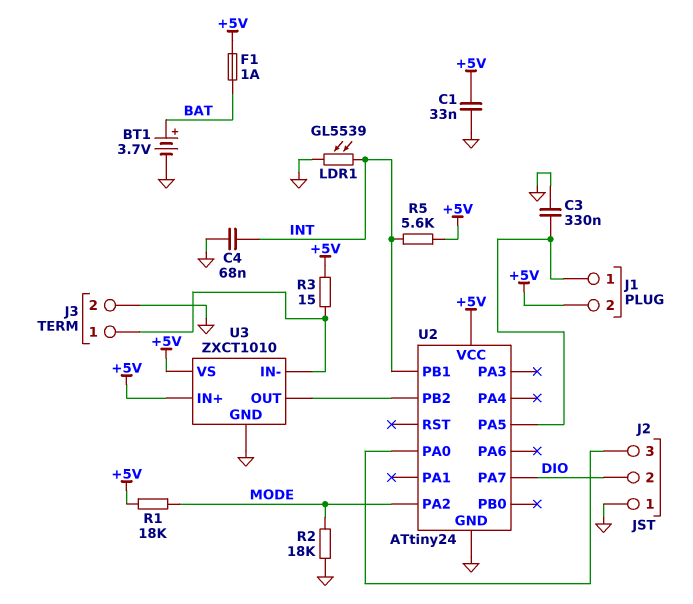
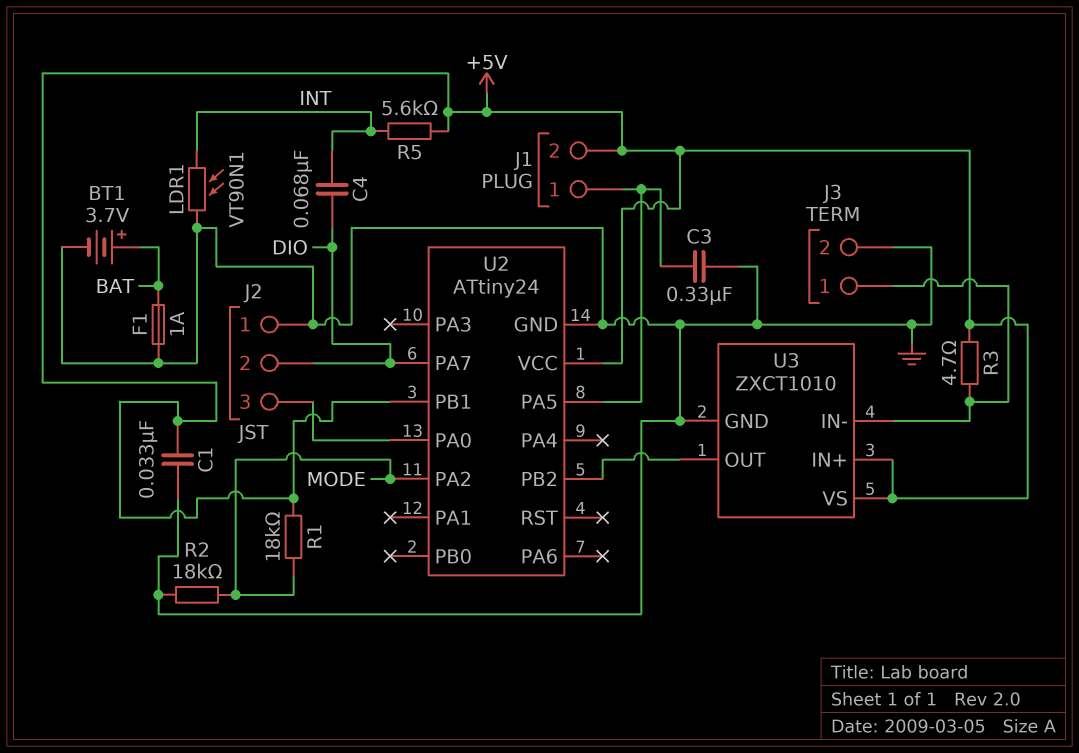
C4: 68nF (GND, INT) -> 68nF (DIO, INT)
F1: 1A (+5V, BAT) -> 1A (BAT, GND)
LDR1: GL5539 (GND, INT) -> VT90N1 (GND, INT)
R3: 15 (+5V, J3/1) -> 4.7 (+5V, J3/1)
U2 pin PB1: INT -> +5V

